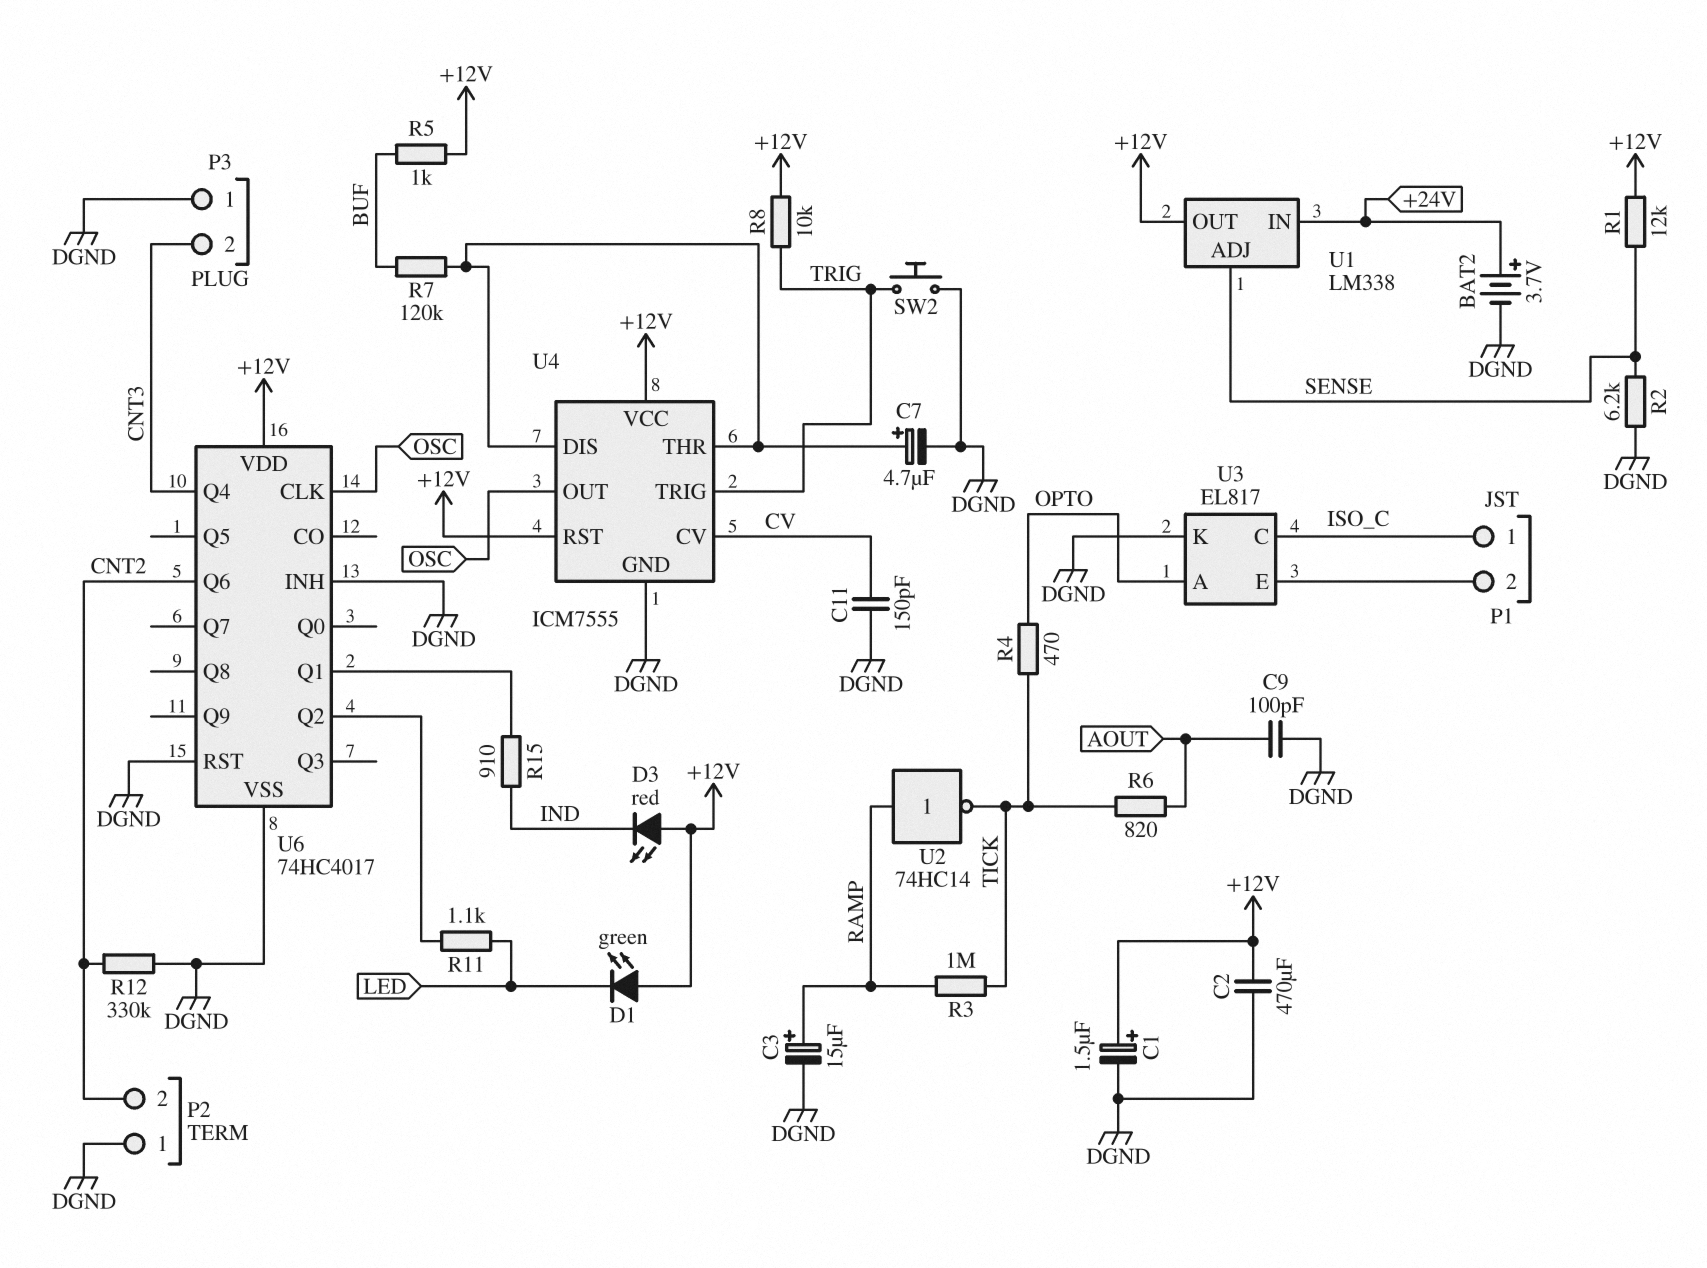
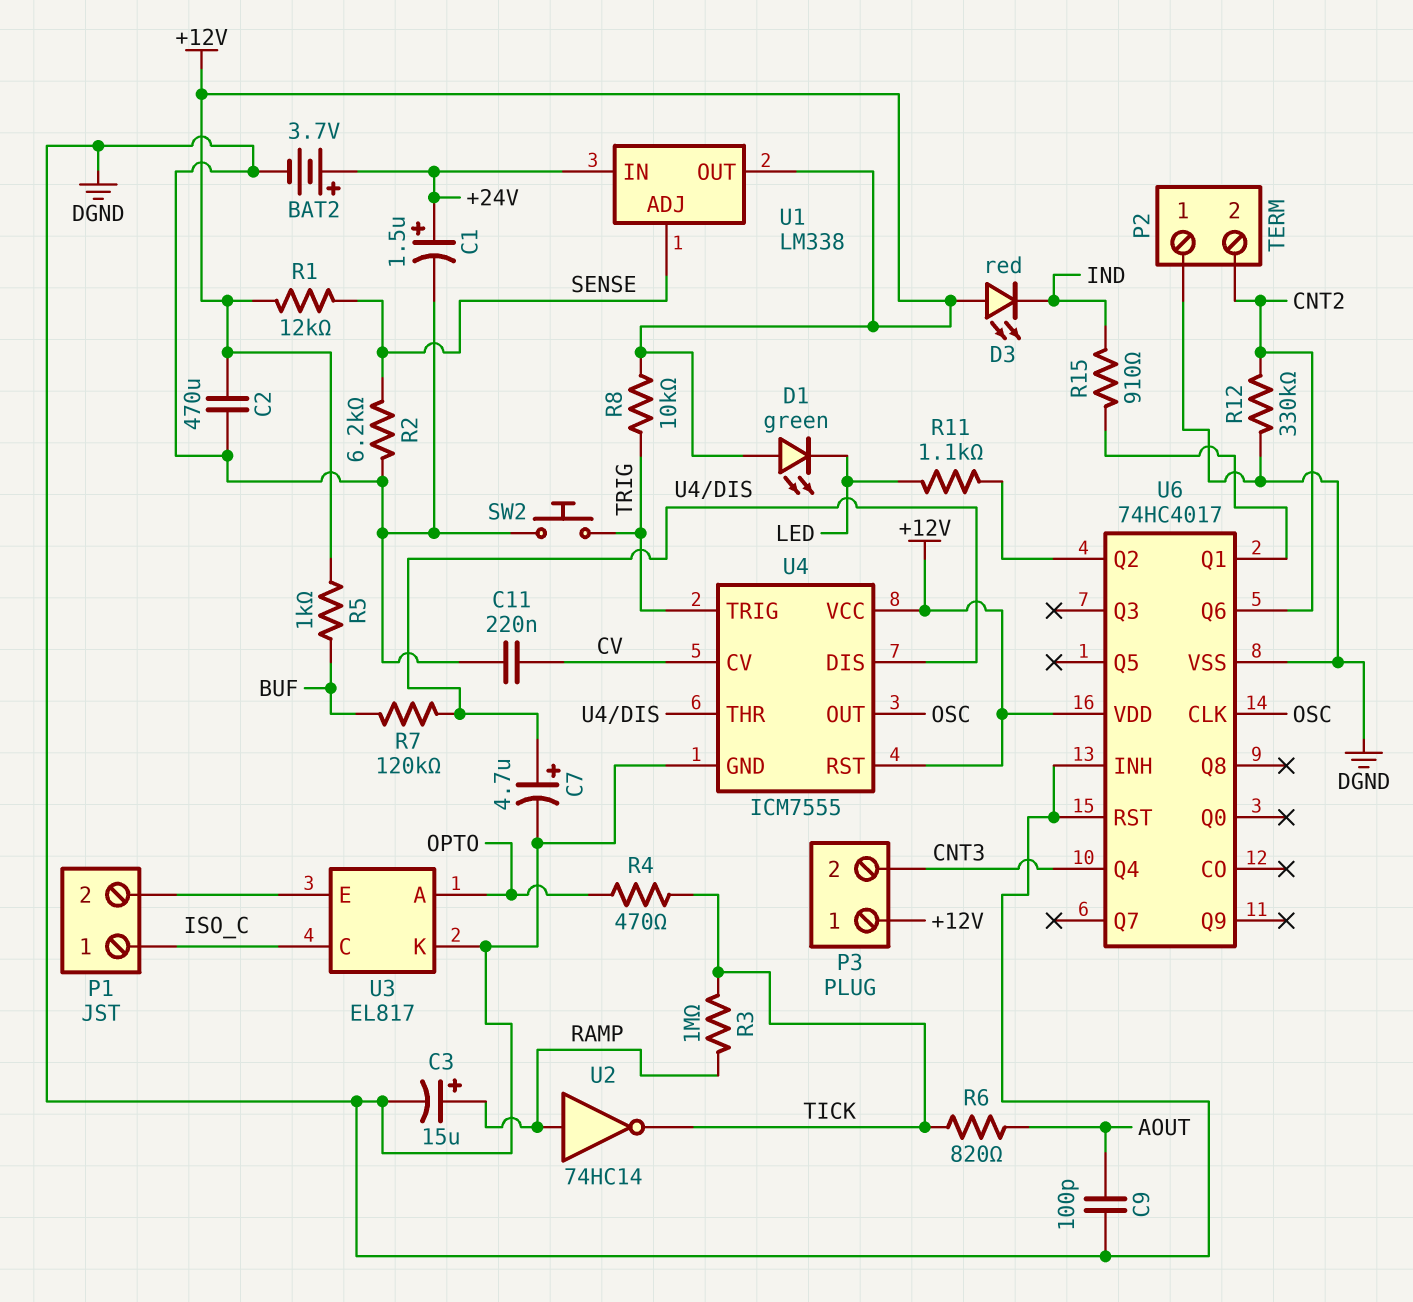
C1: 1.5uF (plus +12V, minus DGND) -> 1.5uF (plus +24V, minus DGND)
C11: 150pF (CV, DGND) -> 220nF (CV, DGND)
P3 pin 1: DGND -> +12V

